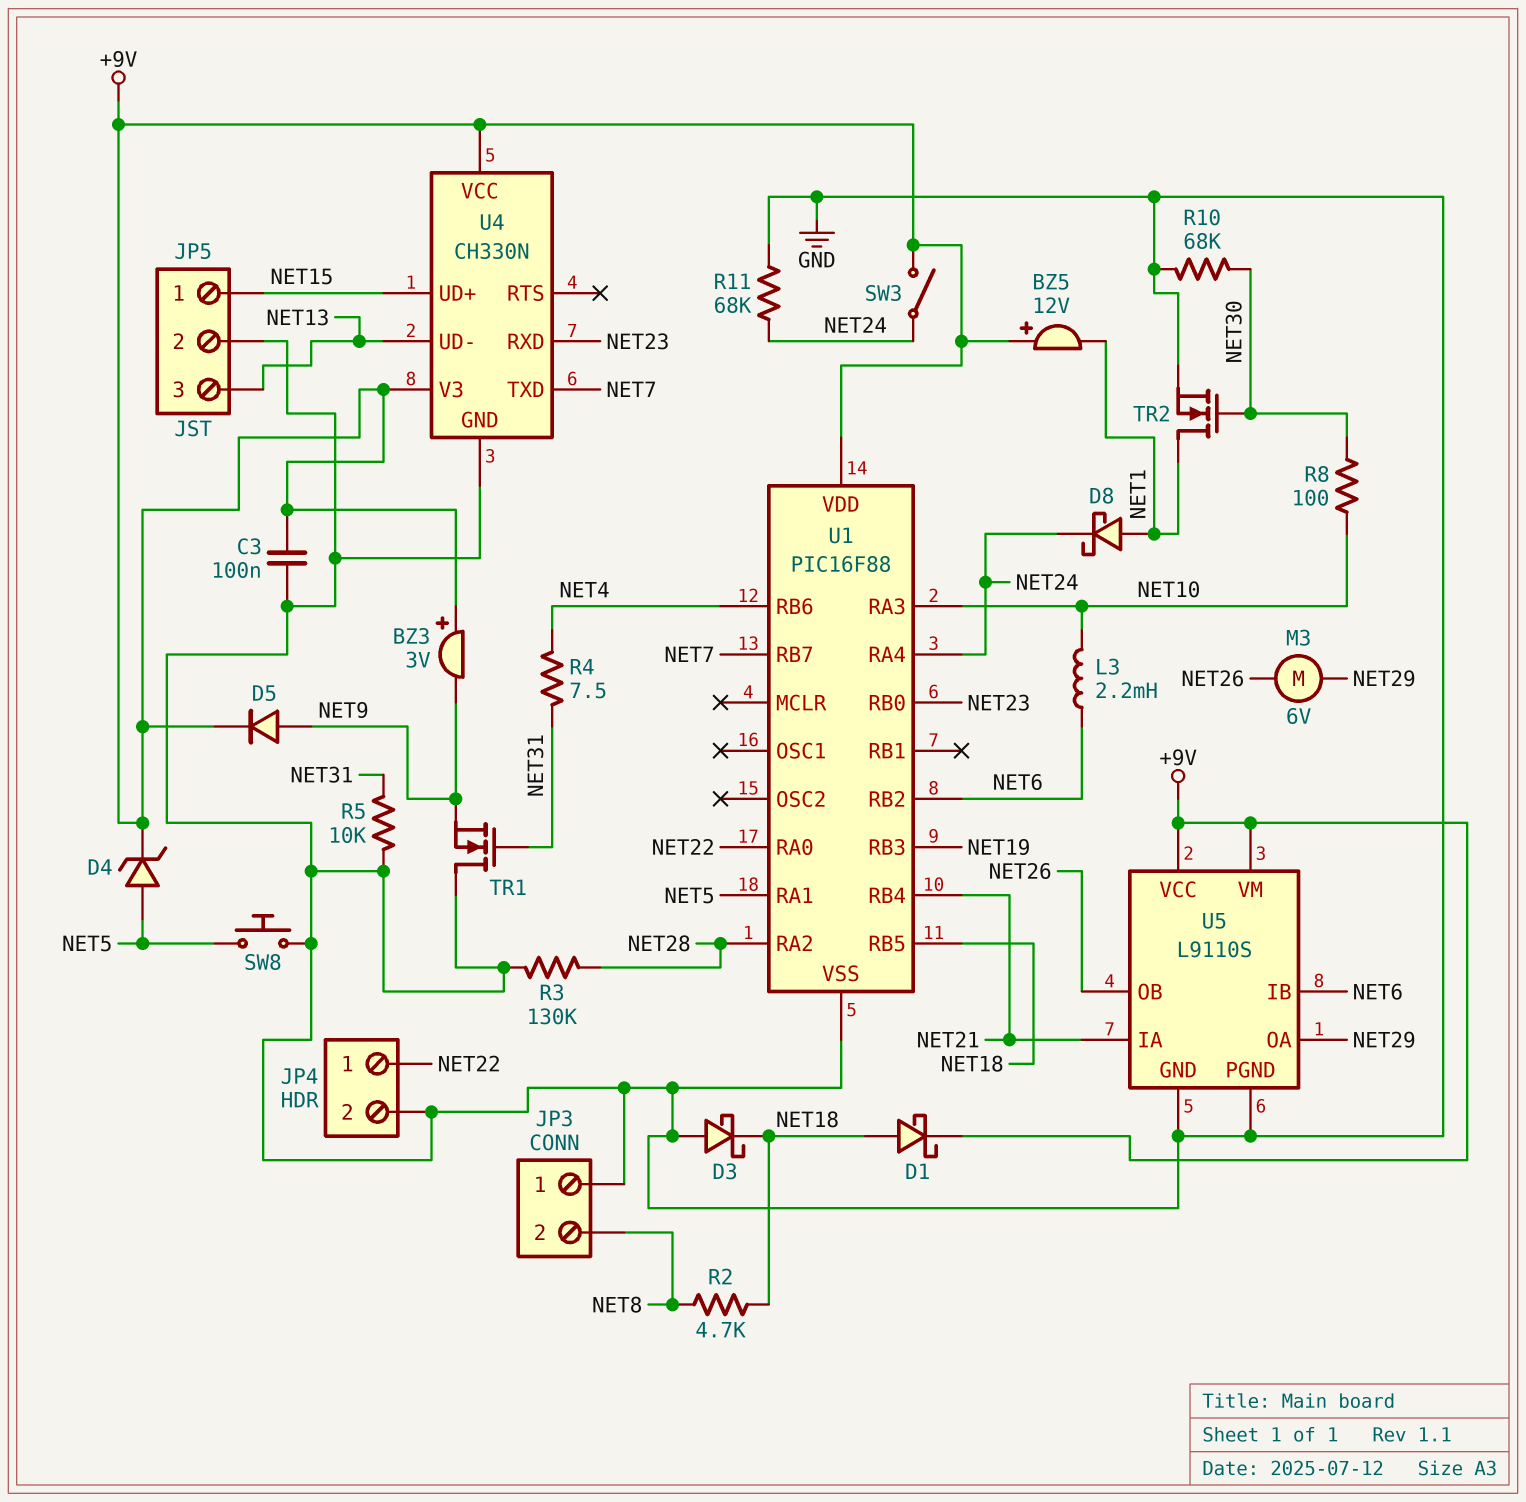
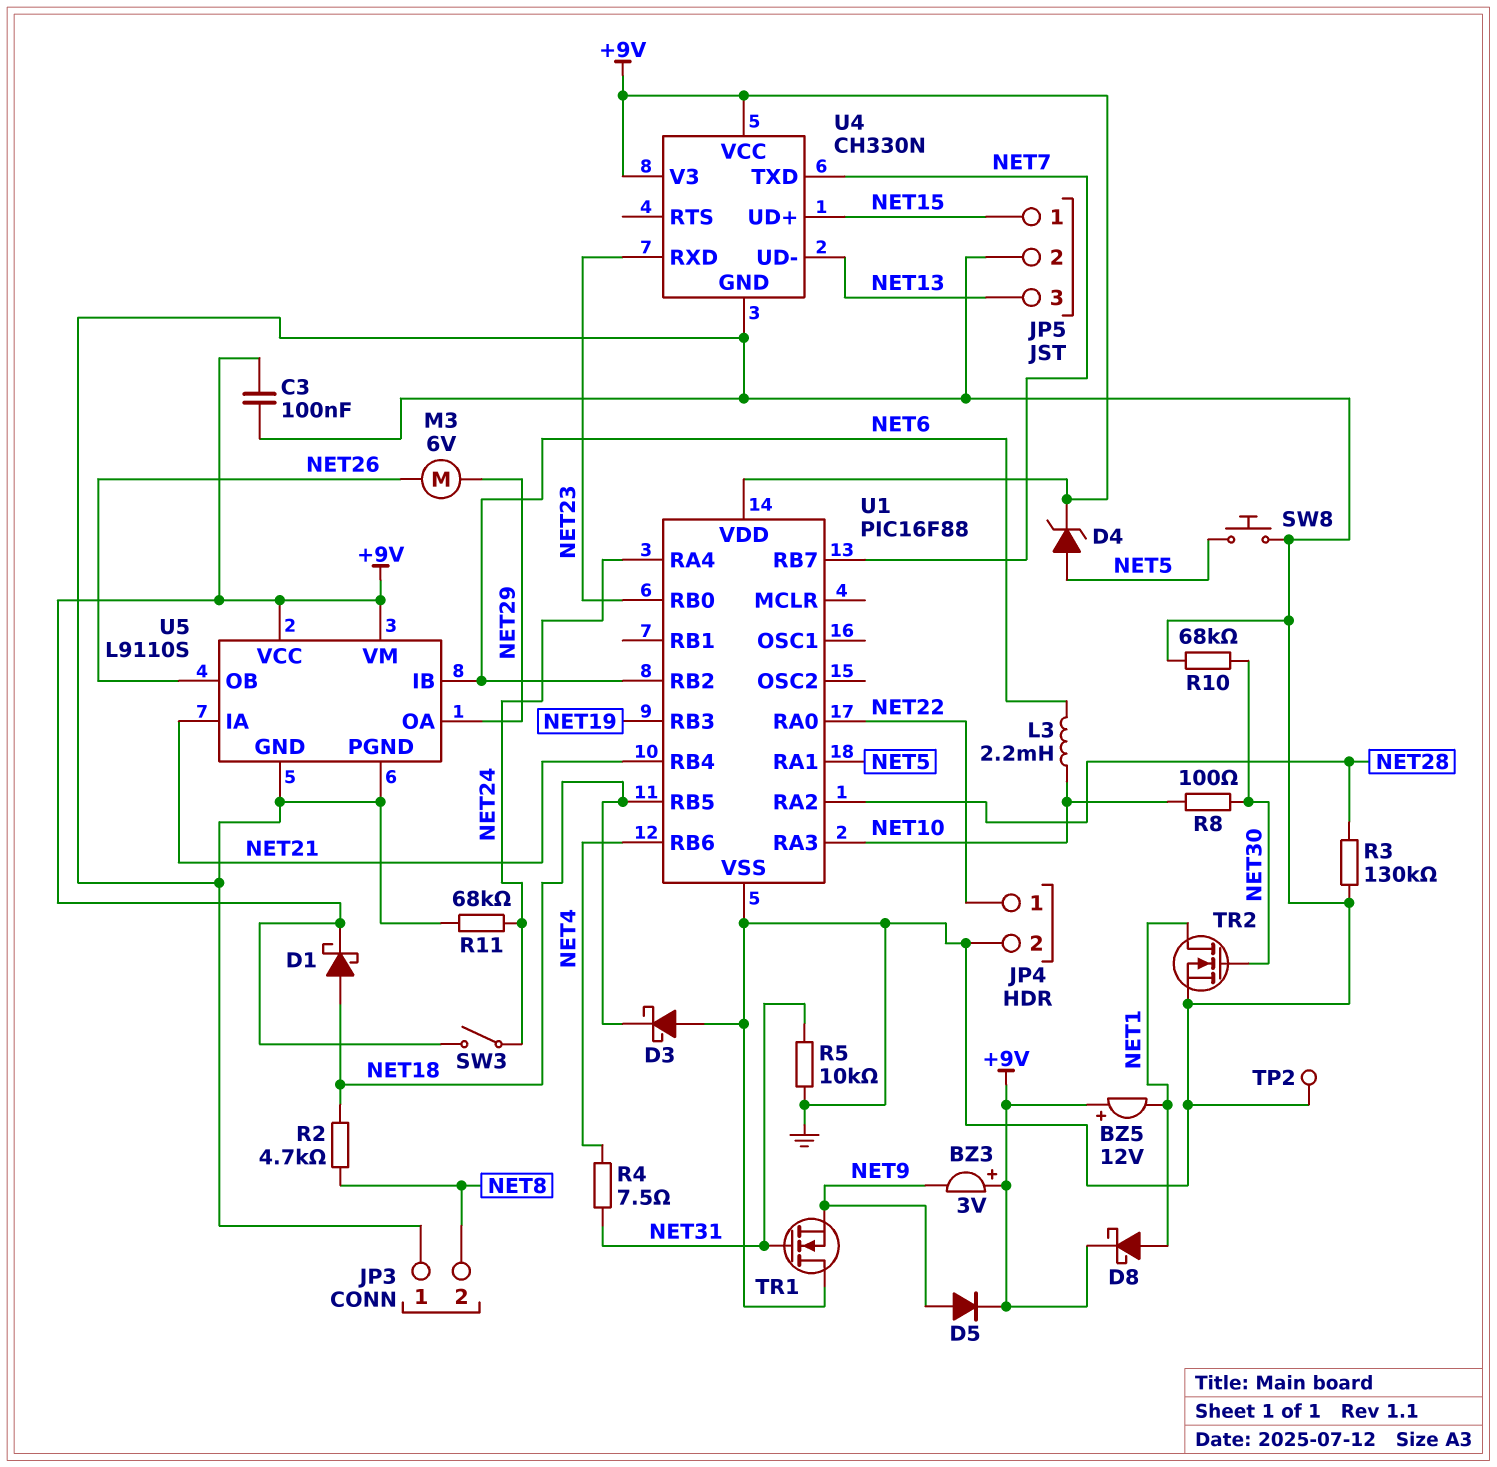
D8: schottky (A NET1, K NET24) -> schottky (A NET1, K +9V)
TP2: none -> test point (GND)

